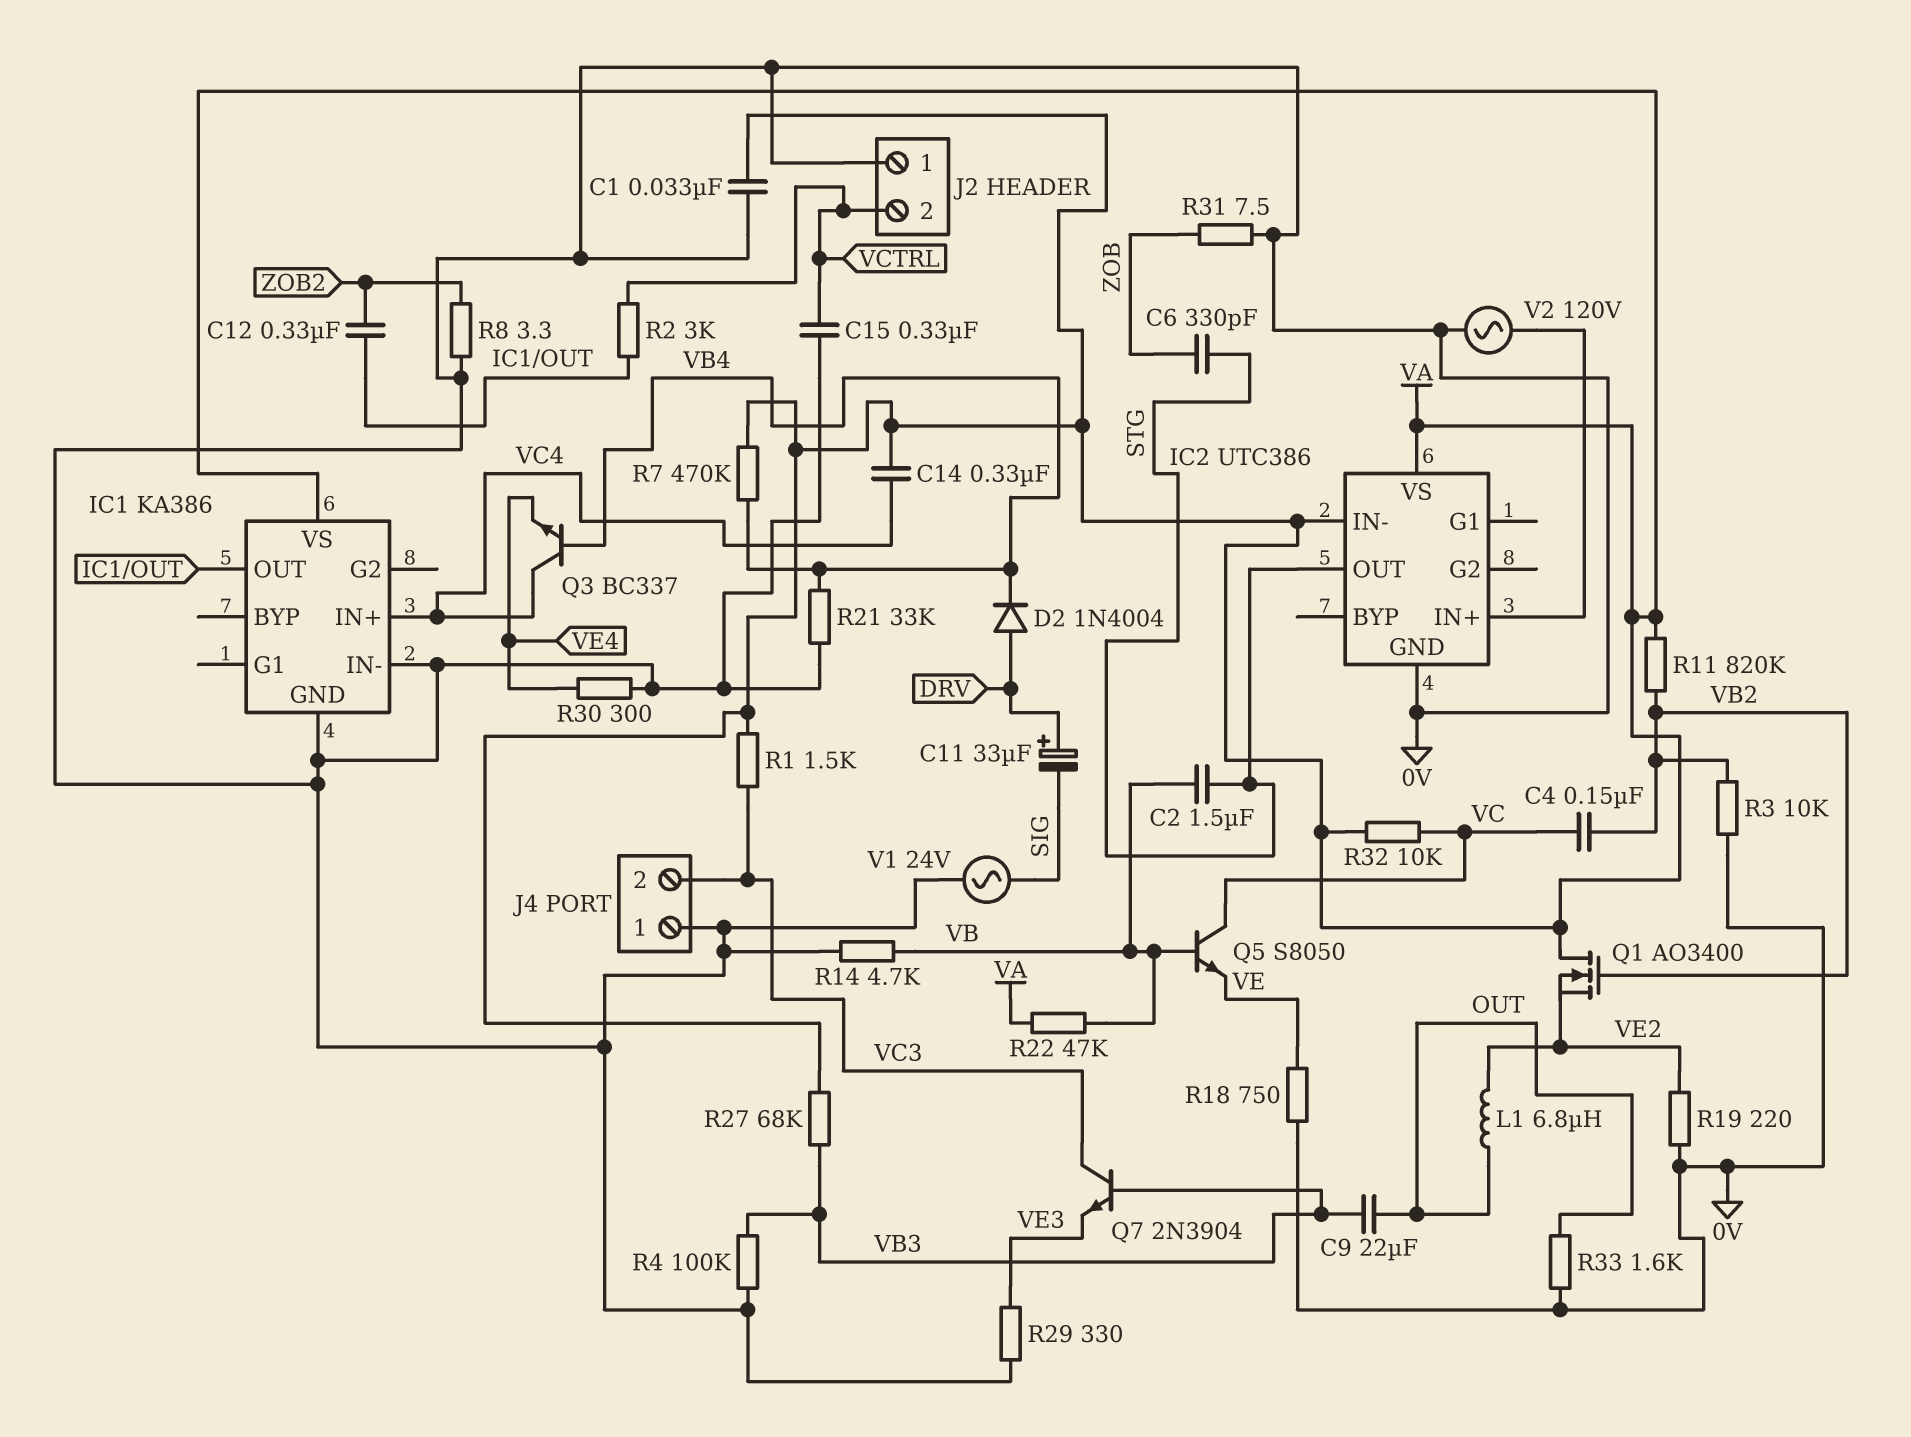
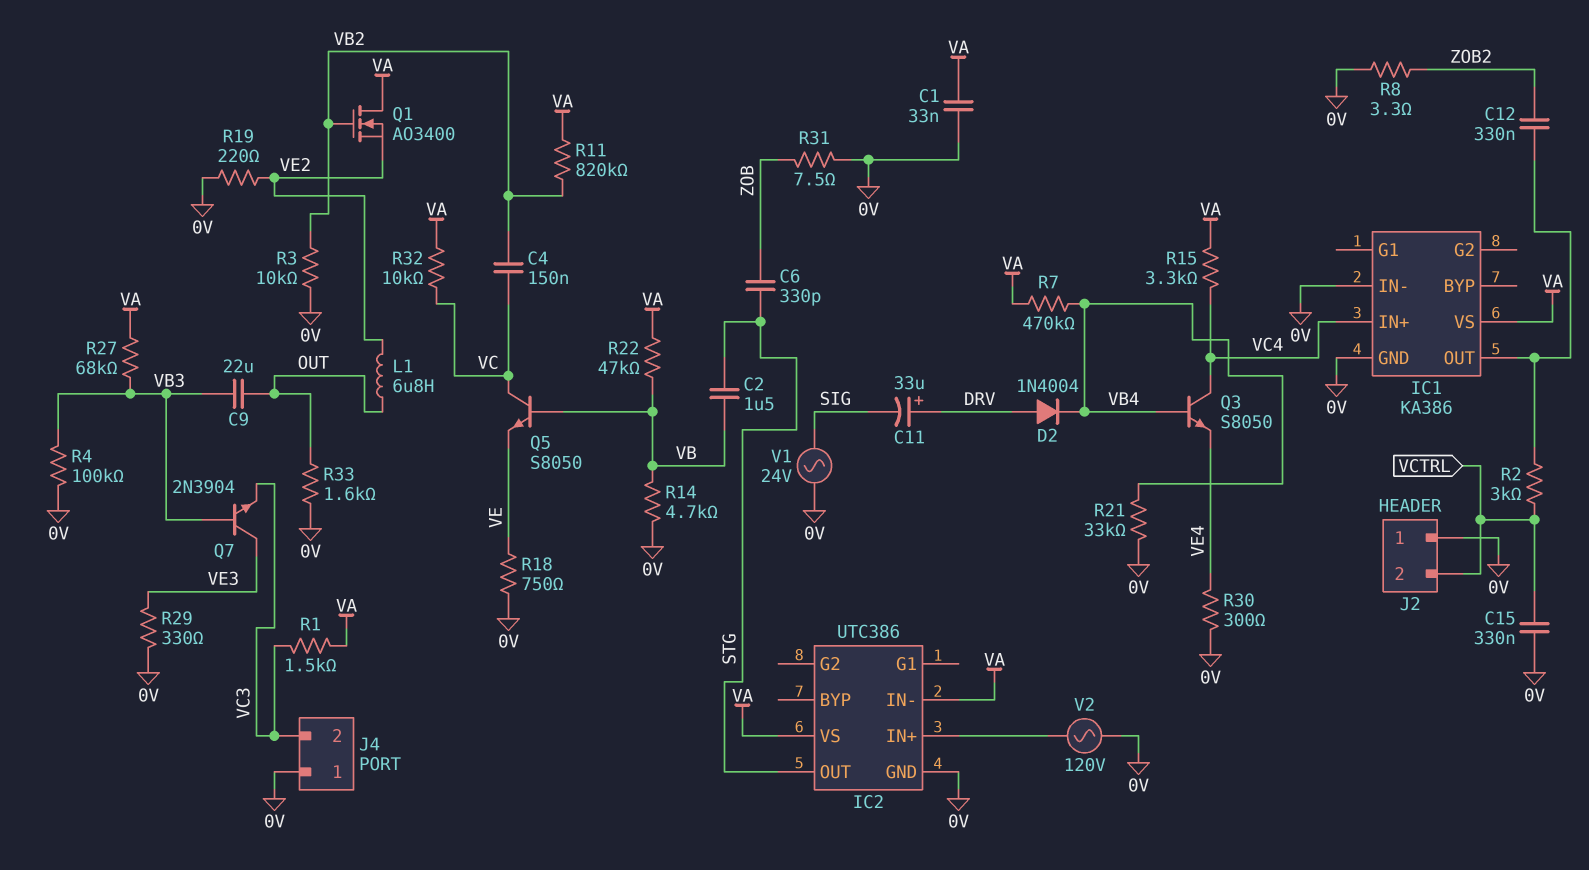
C14: 330nF (VA, VC4) -> none
Q3: NPN BC337 (B VB4, C VC4, E VE4) -> NPN S8050 (B VB4, C VC4, E VE4)
Q7: NPN 2N3904 (B VB3, C VC3, E VE3) -> NPN 2N3904 (B VB3, C VE3, E VC3)
R15: none -> 3.3k (VA, VC4)

